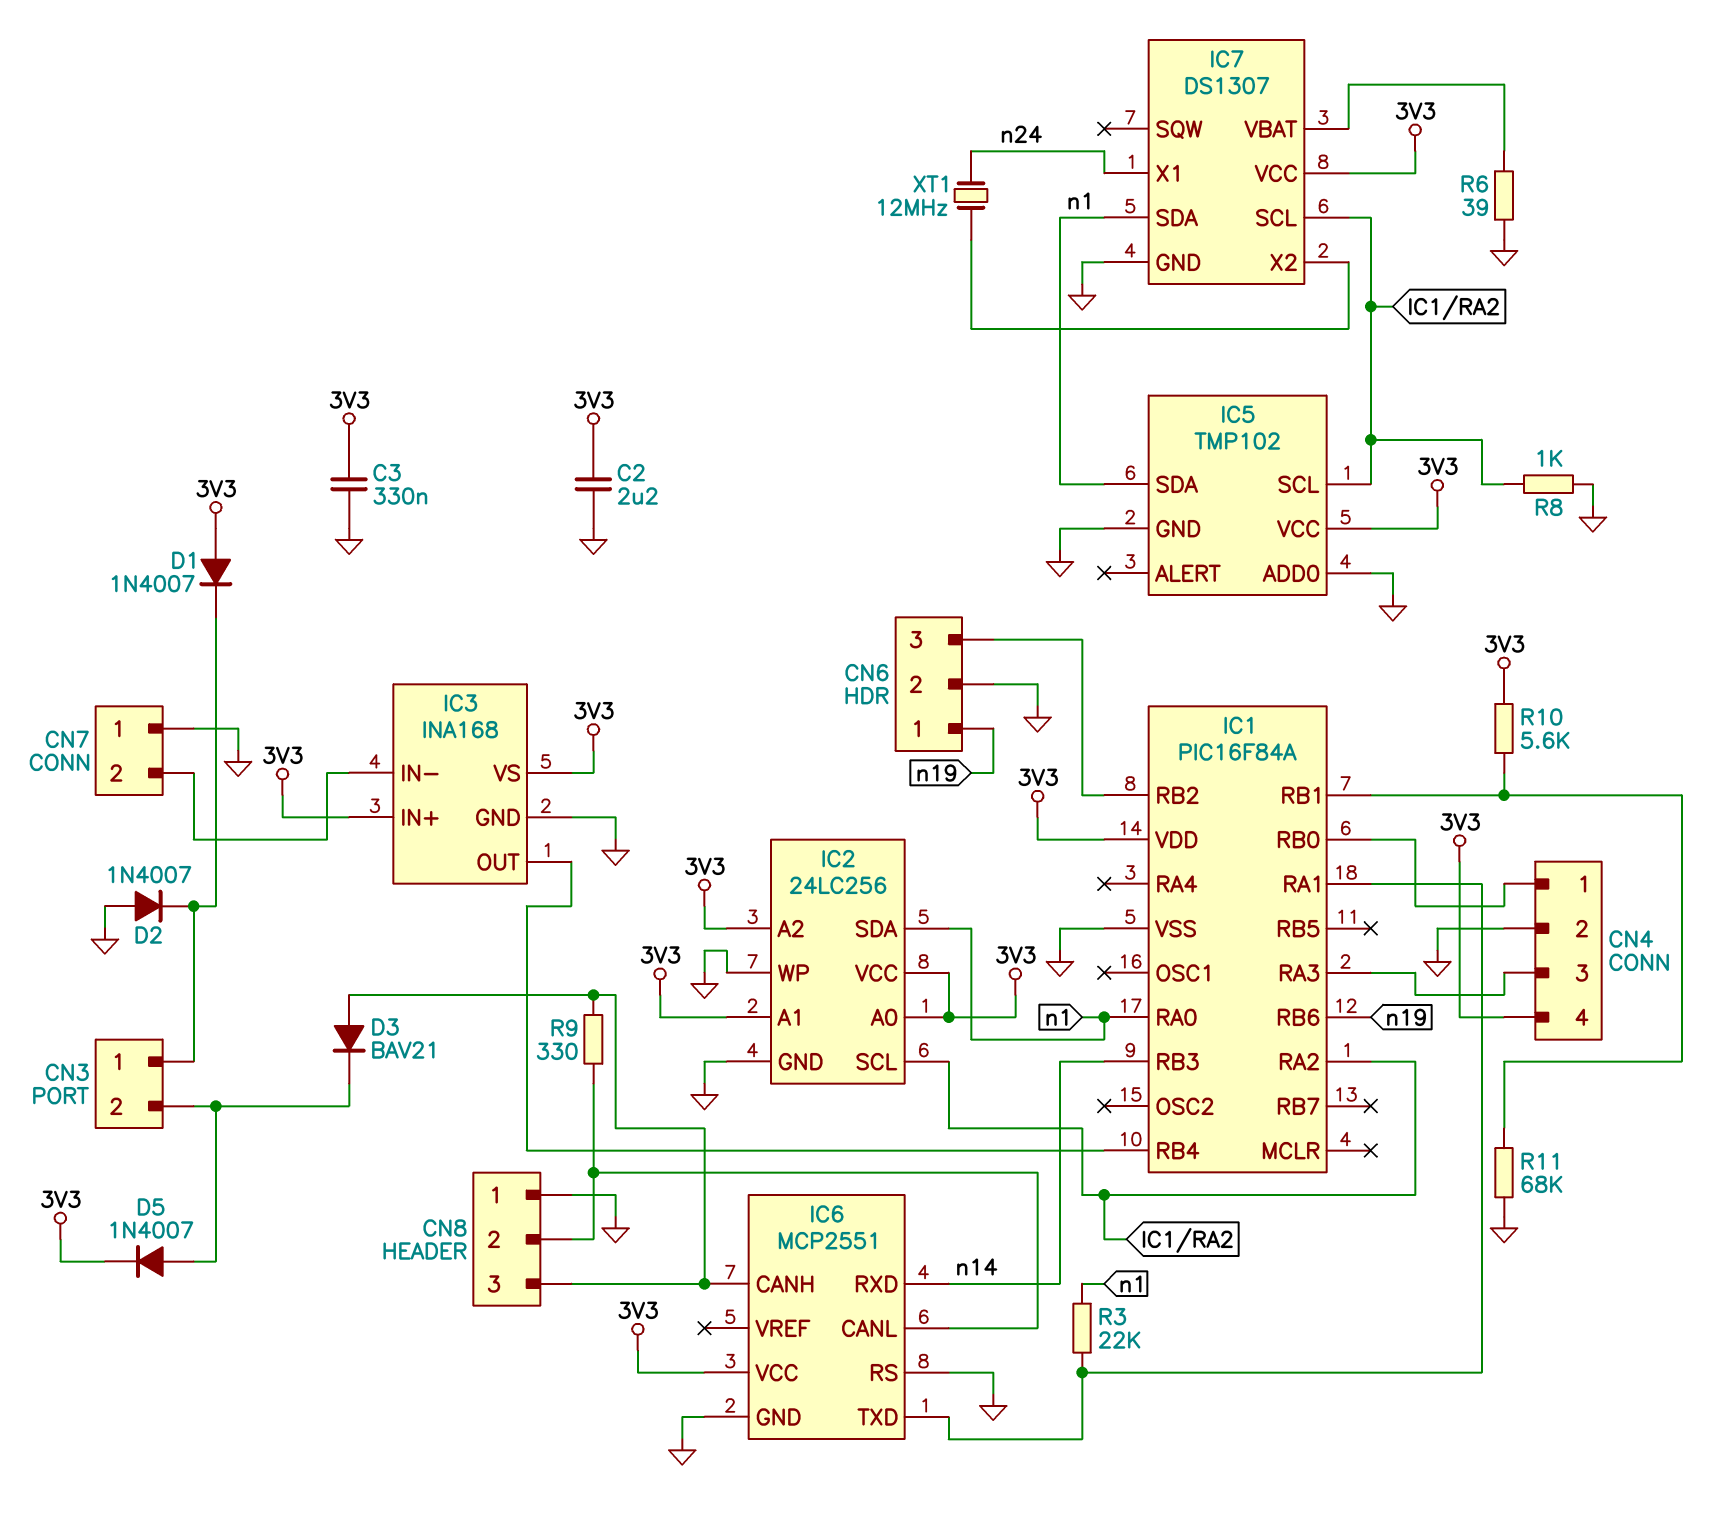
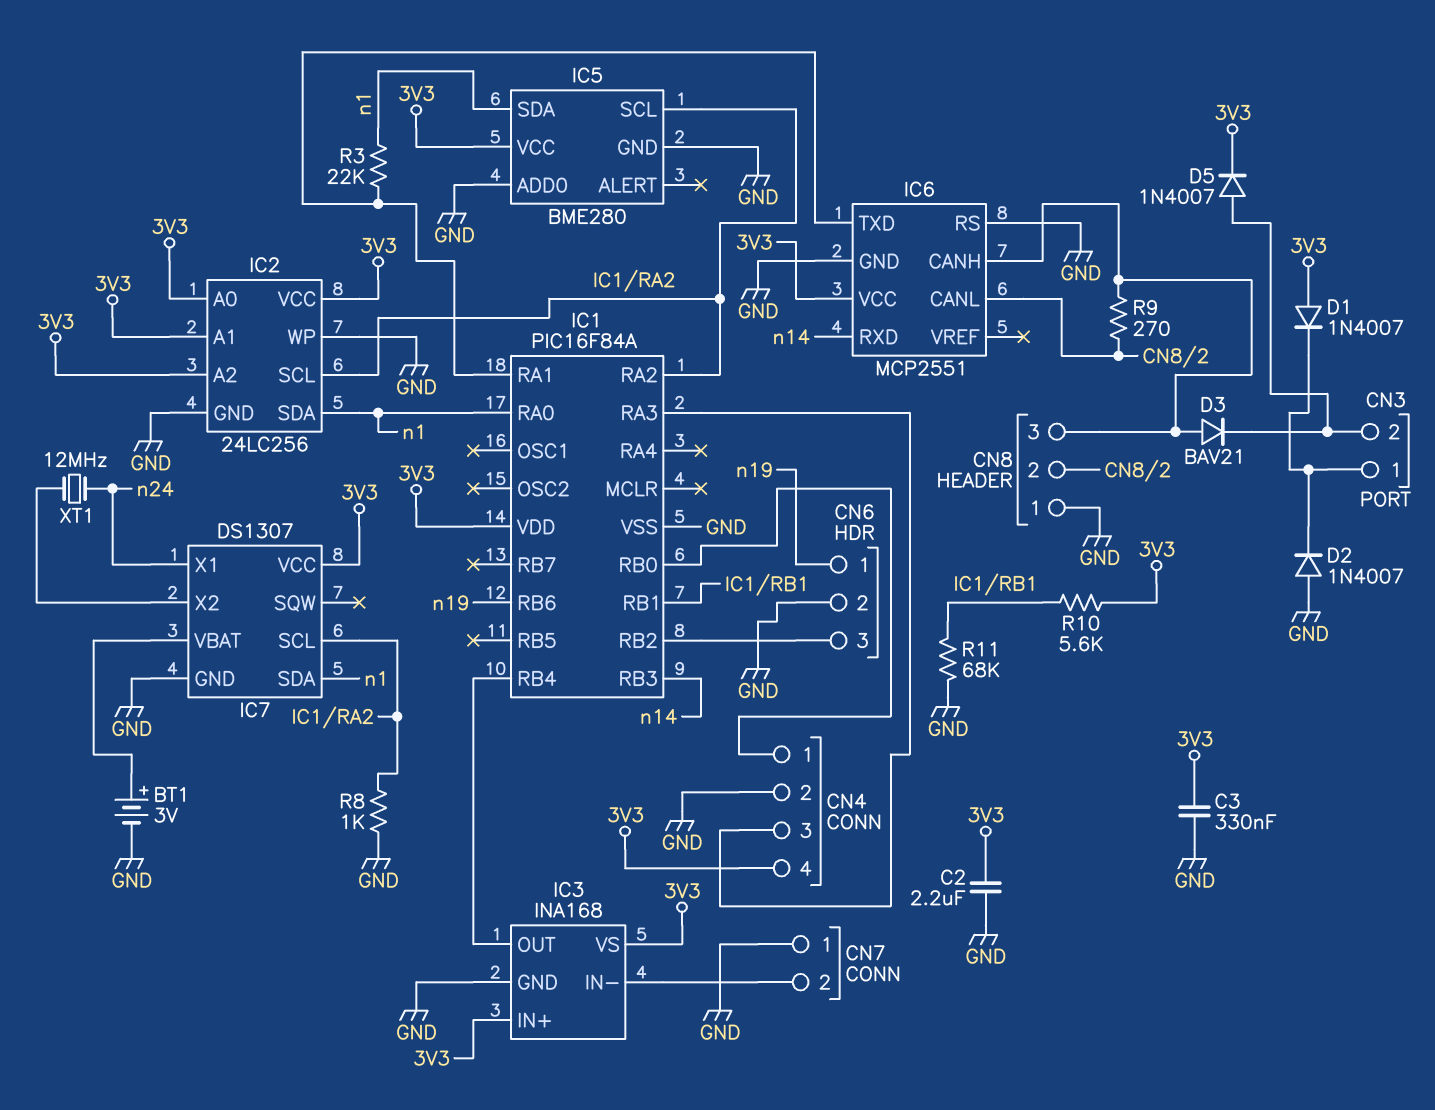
BT1: none -> 3V (plus IC7/VBAT, minus GND)
IC5: TMP102 -> BME280
R6: 39 (GND, IC7/VBAT) -> none
R9: 330 (CN8/2, CN8/3) -> 270 (CN8/2, CN8/3)

